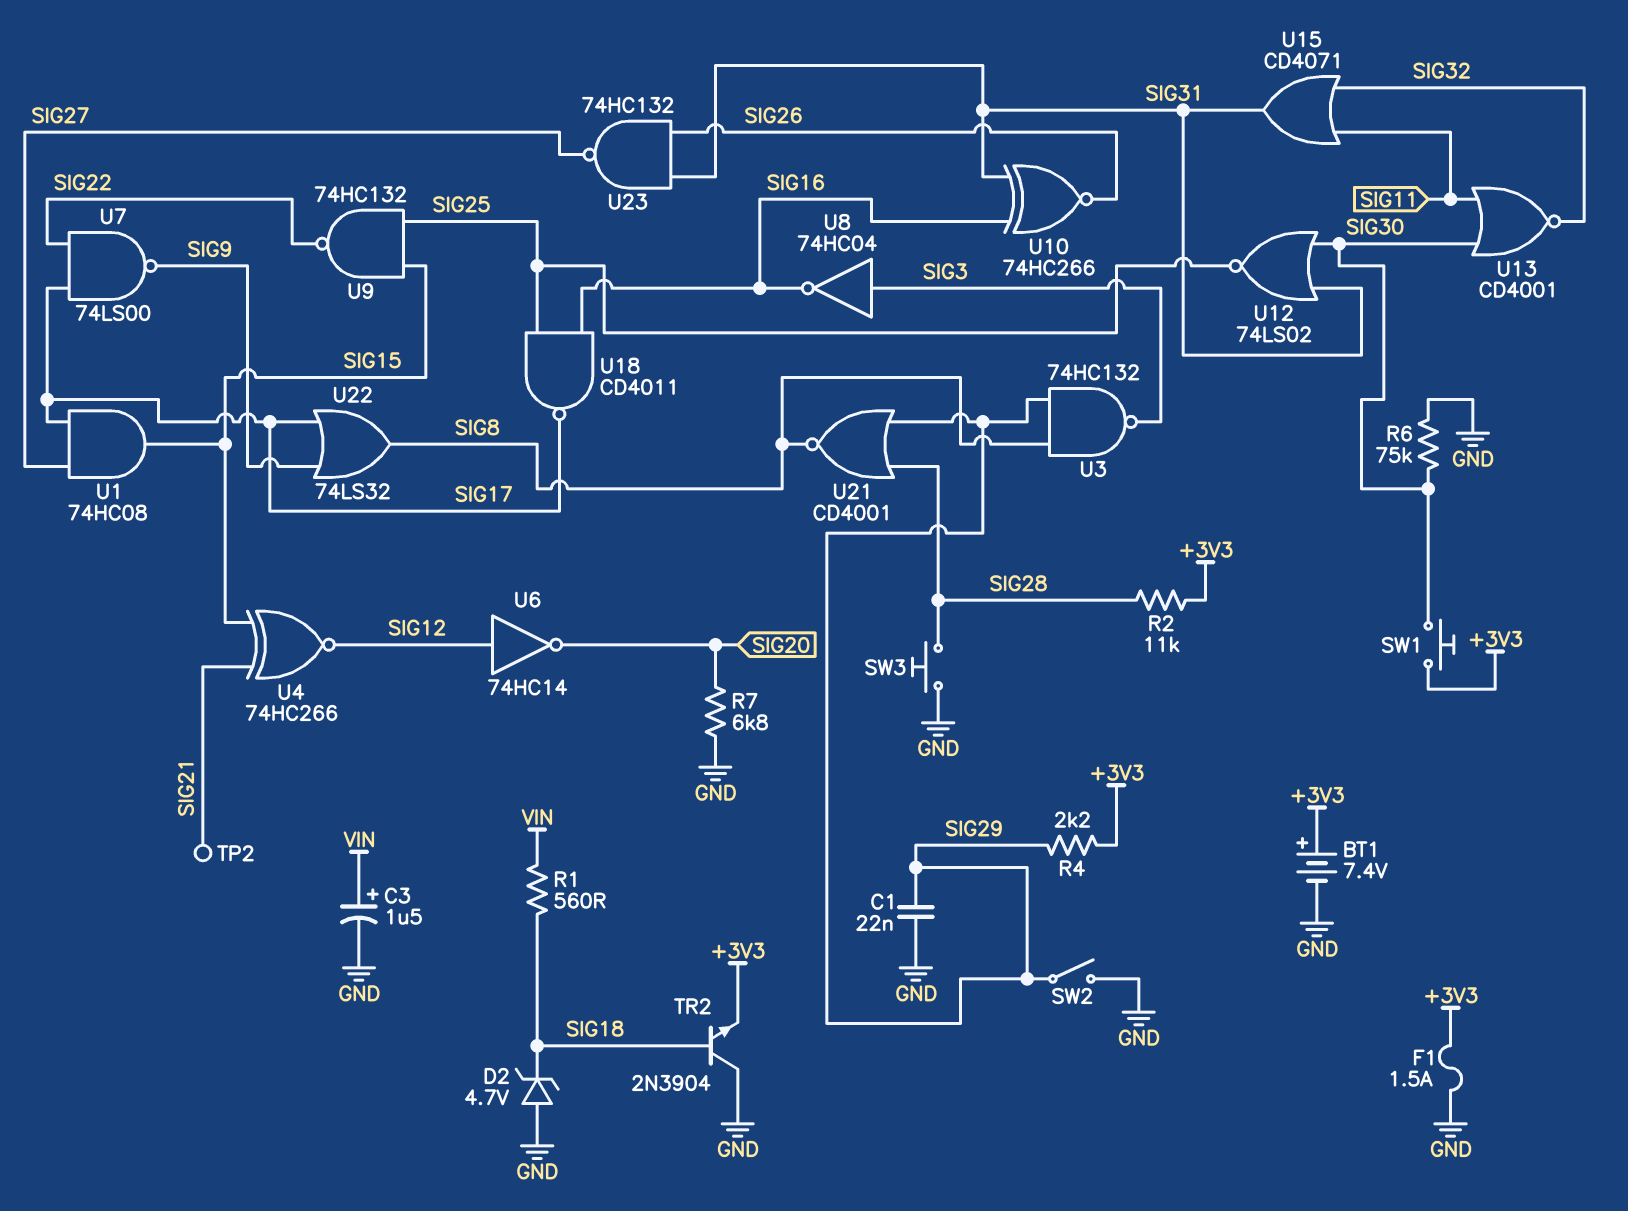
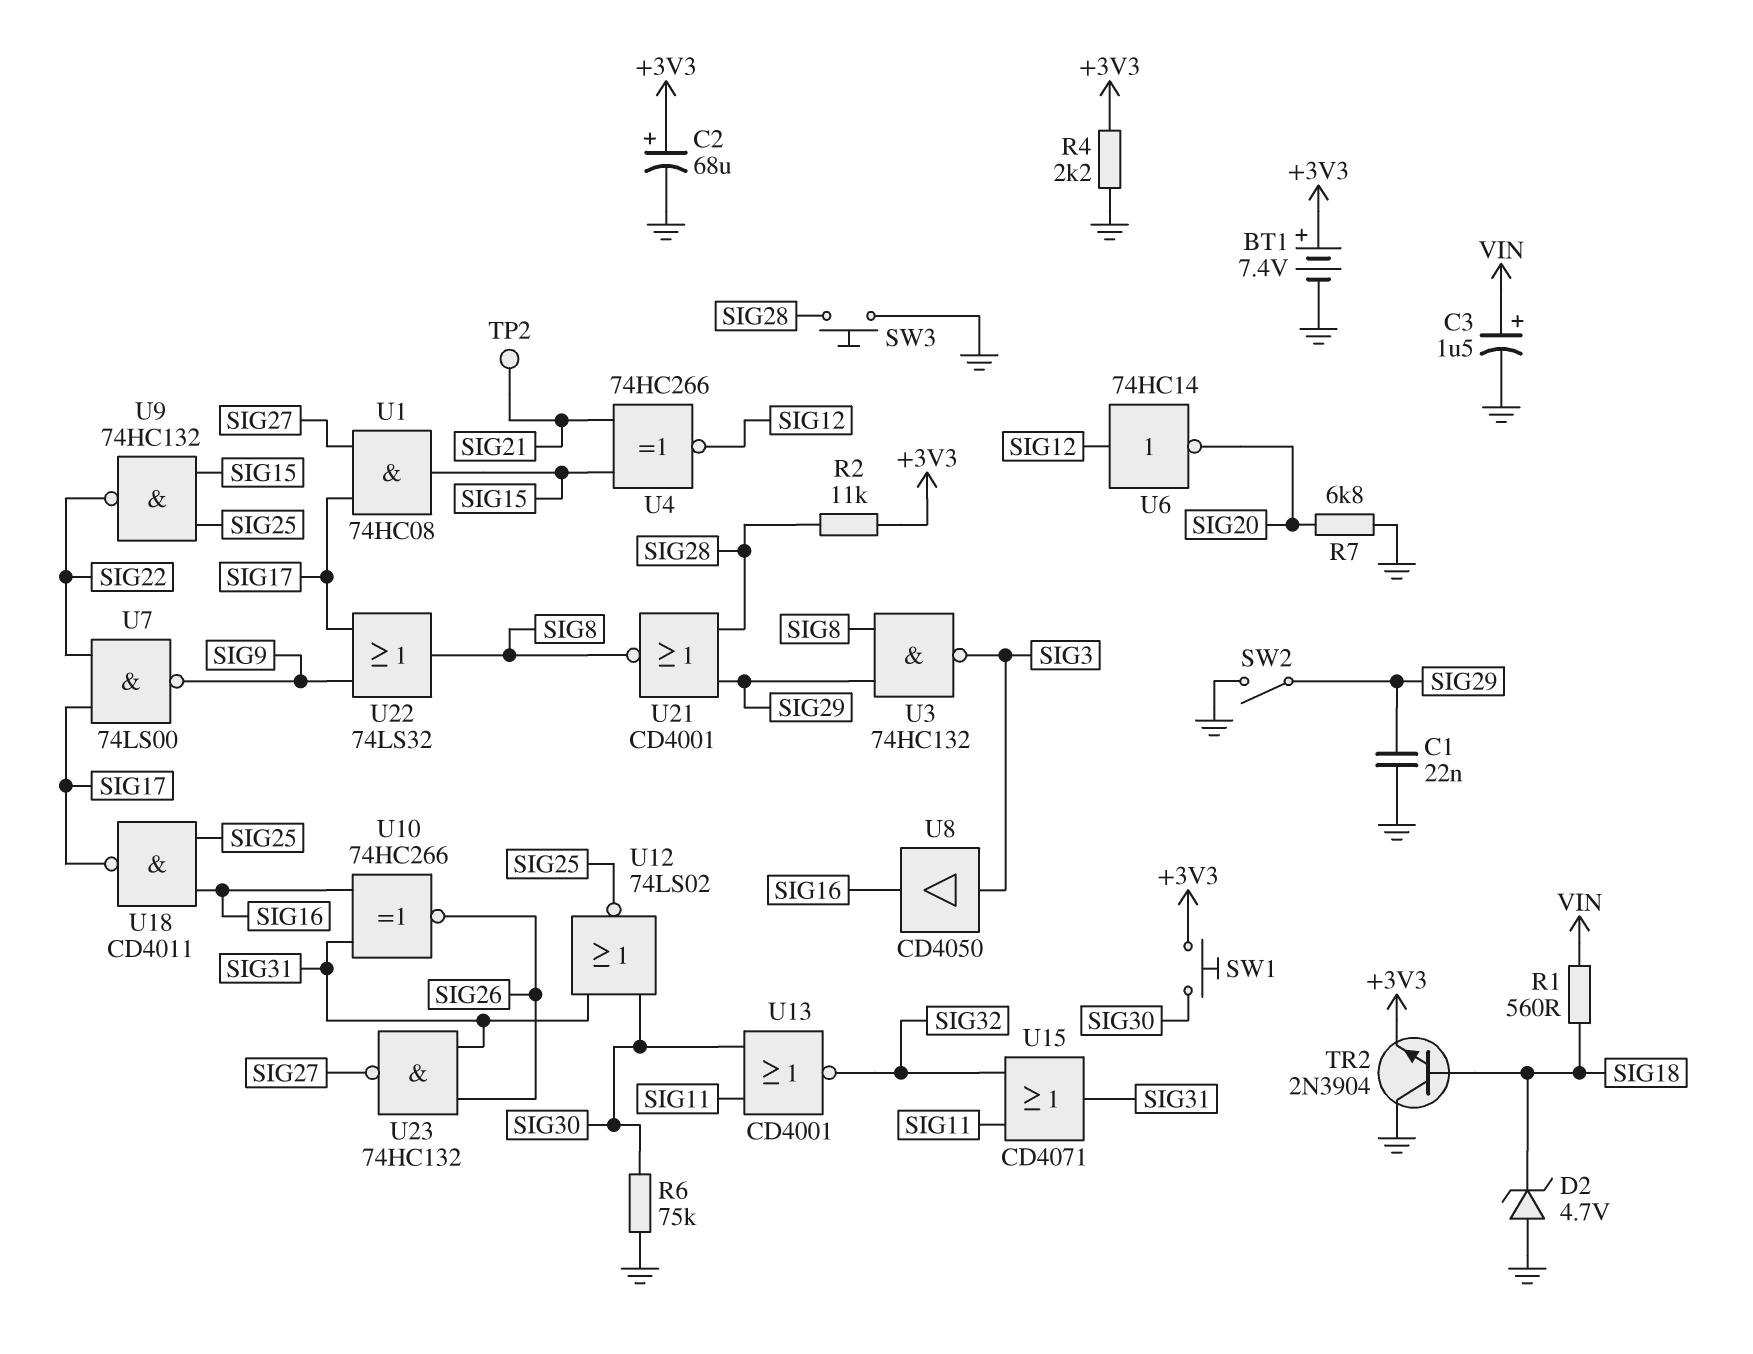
C2: none -> 68uF (plus +3V3, minus GND)
F1: 1.5A (+3V3, GND) -> none
R4: 2.2k (+3V3, SIG29) -> 2.2k (+3V3, GND)
U8: NOT 74HC04 (in SIG3, out SIG16) -> buffer CD4050 (in SIG3, out SIG16)

